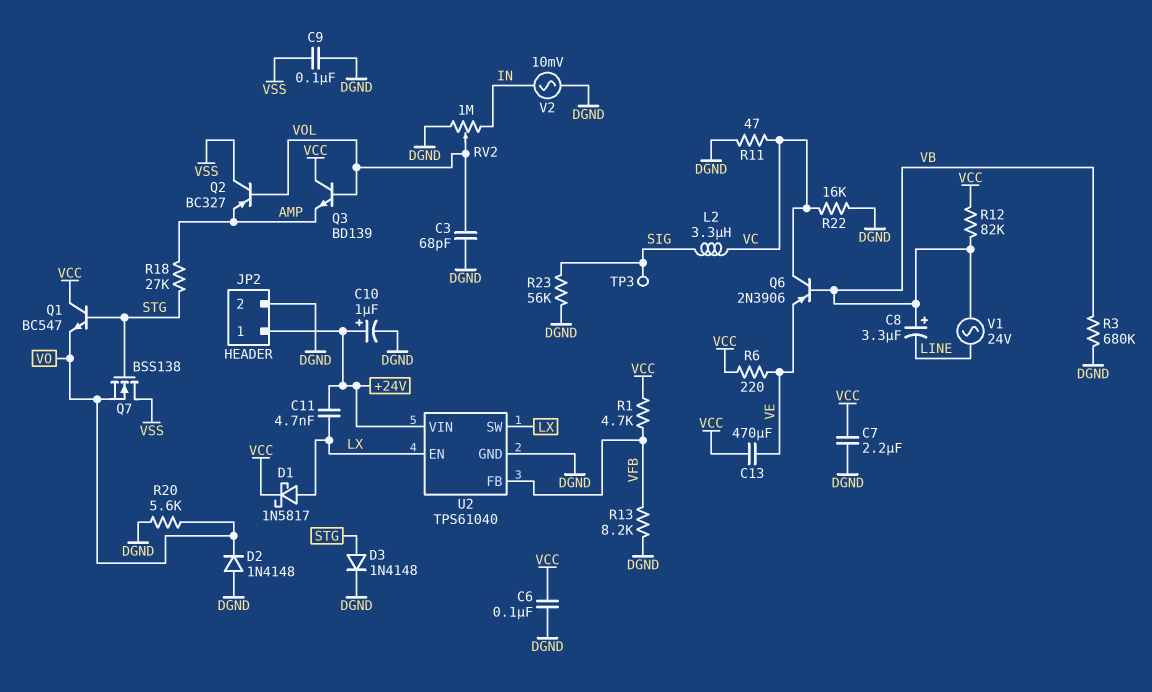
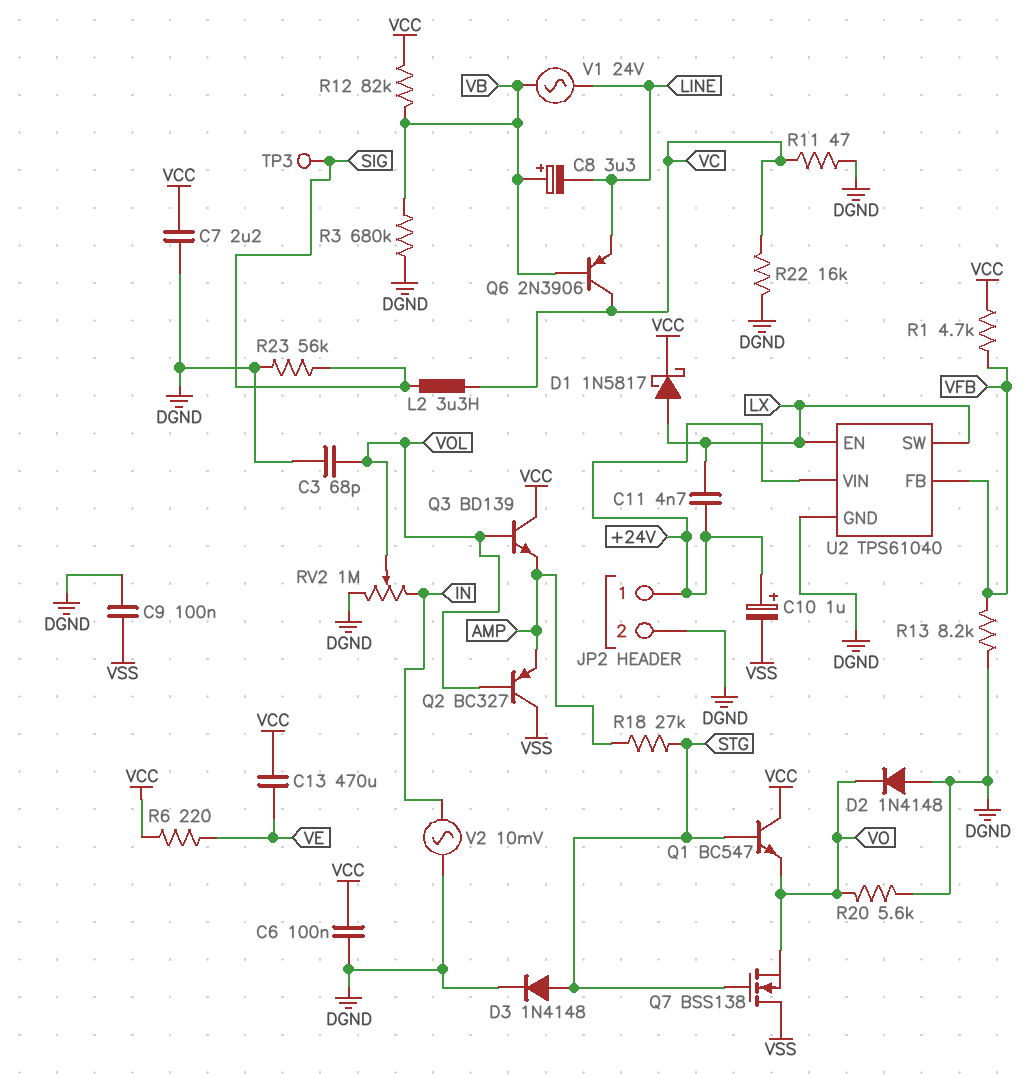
C10: 1uF (plus +24V, minus DGND) -> 1uF (plus +24V, minus VSS)
Q6: PNP 2N3906 (B VB, C VC, E VE) -> PNP 2N3906 (B VB, C VC, E LINE)

